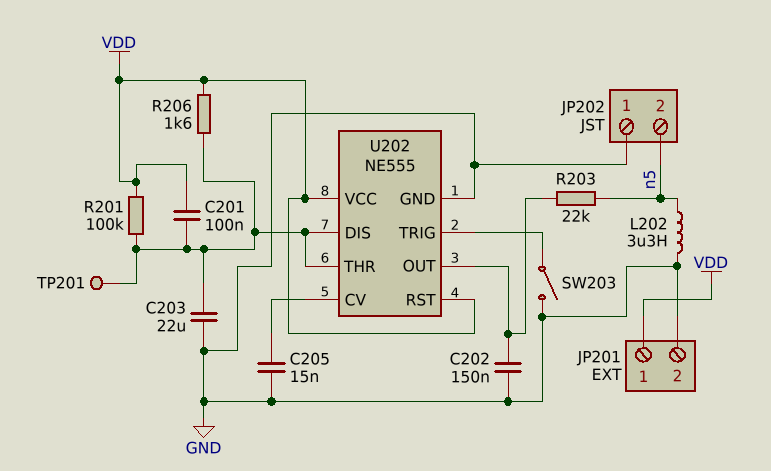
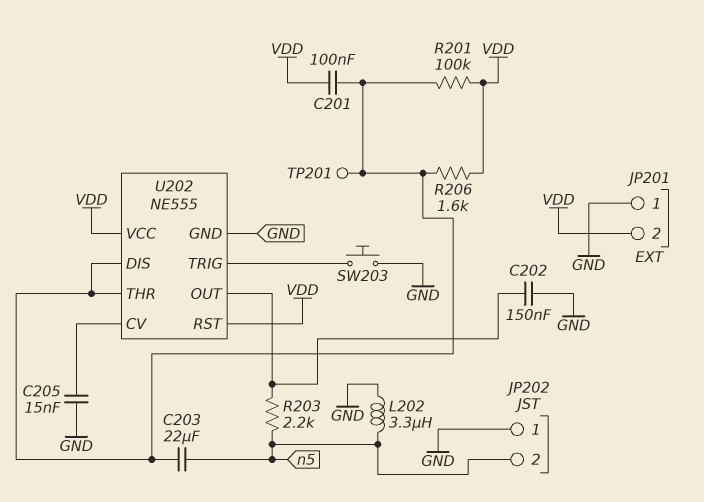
C203: 22uF (GND, U202/DIS) -> 22uF (U202/DIS, n5)
JP201 pin 1: VDD -> GND
JP201 pin 2: GND -> VDD
R203: 22k (U202/OUT, n5) -> 2.2k (U202/OUT, n5)
SW203: switch (GND, U202/TRIG) -> button (GND, U202/TRIG)

